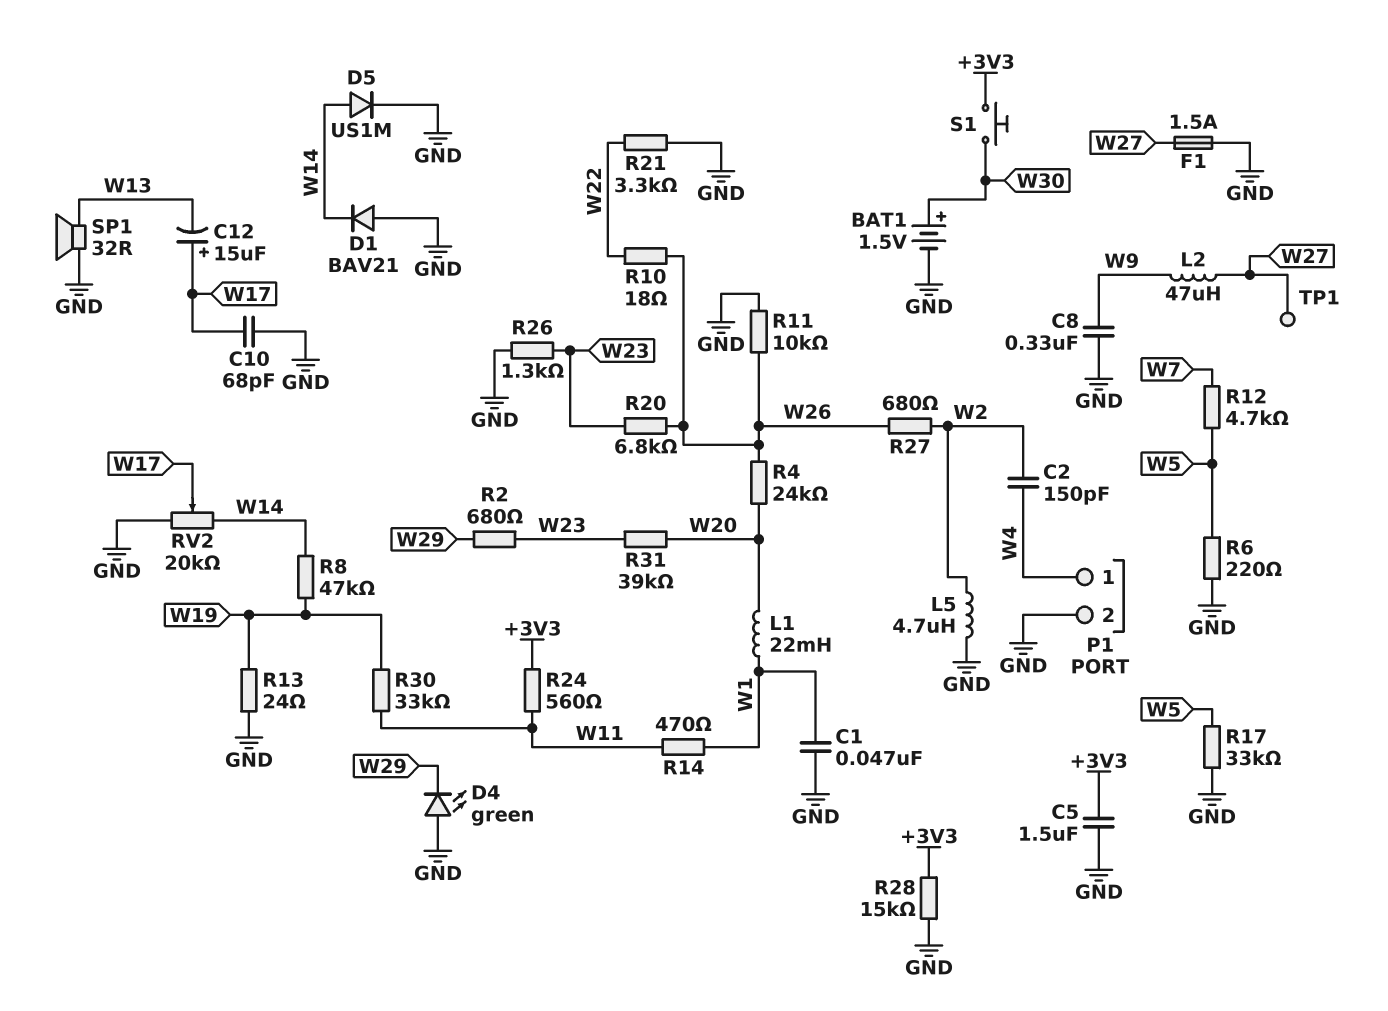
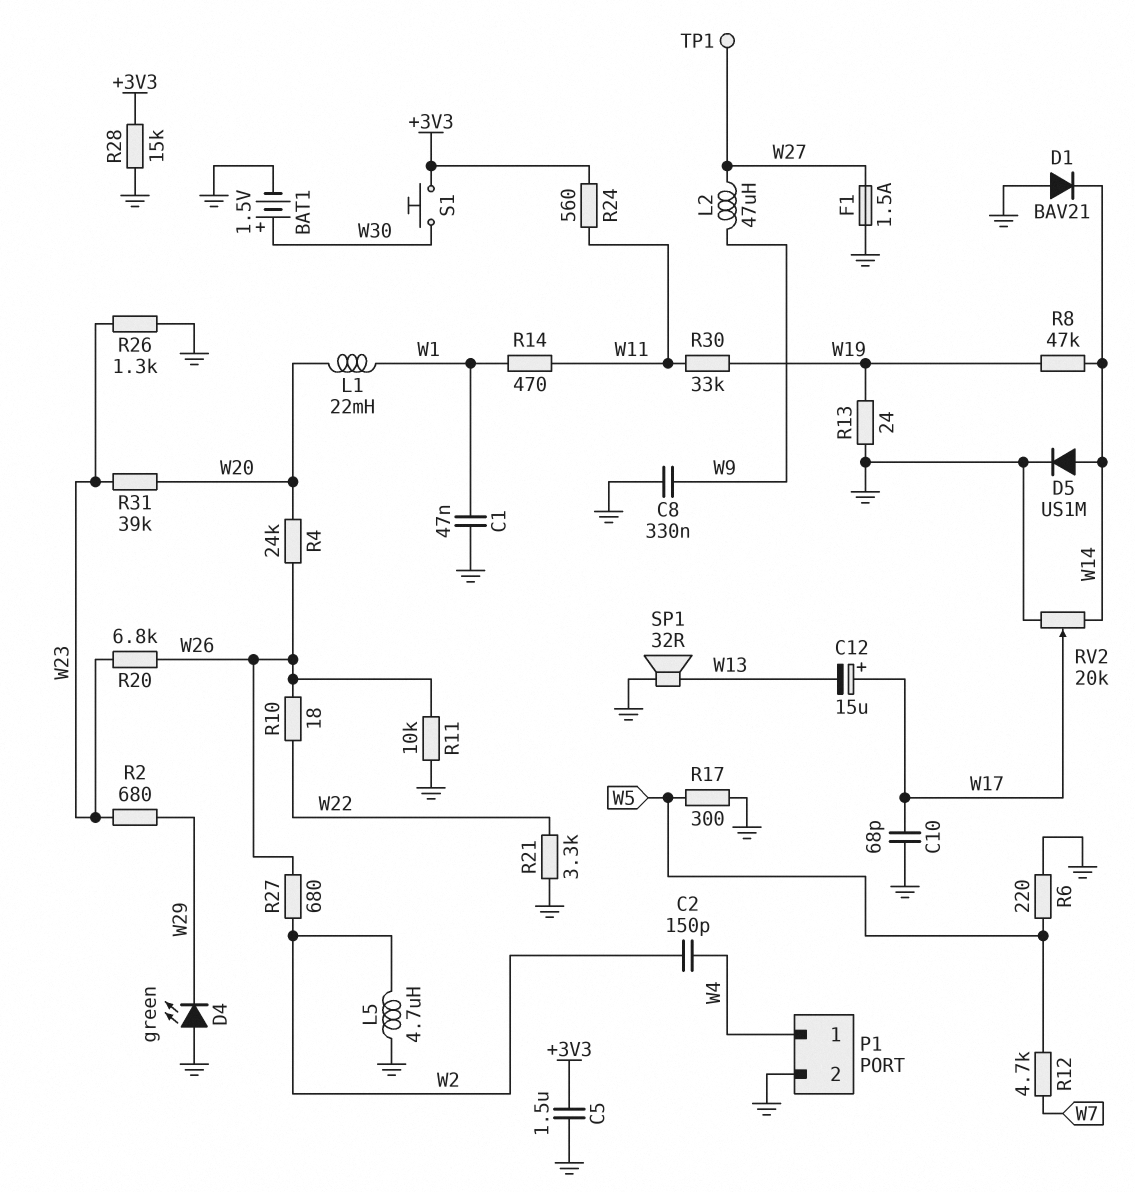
R17: 33k (GND, W5) -> 300 (GND, W5)

